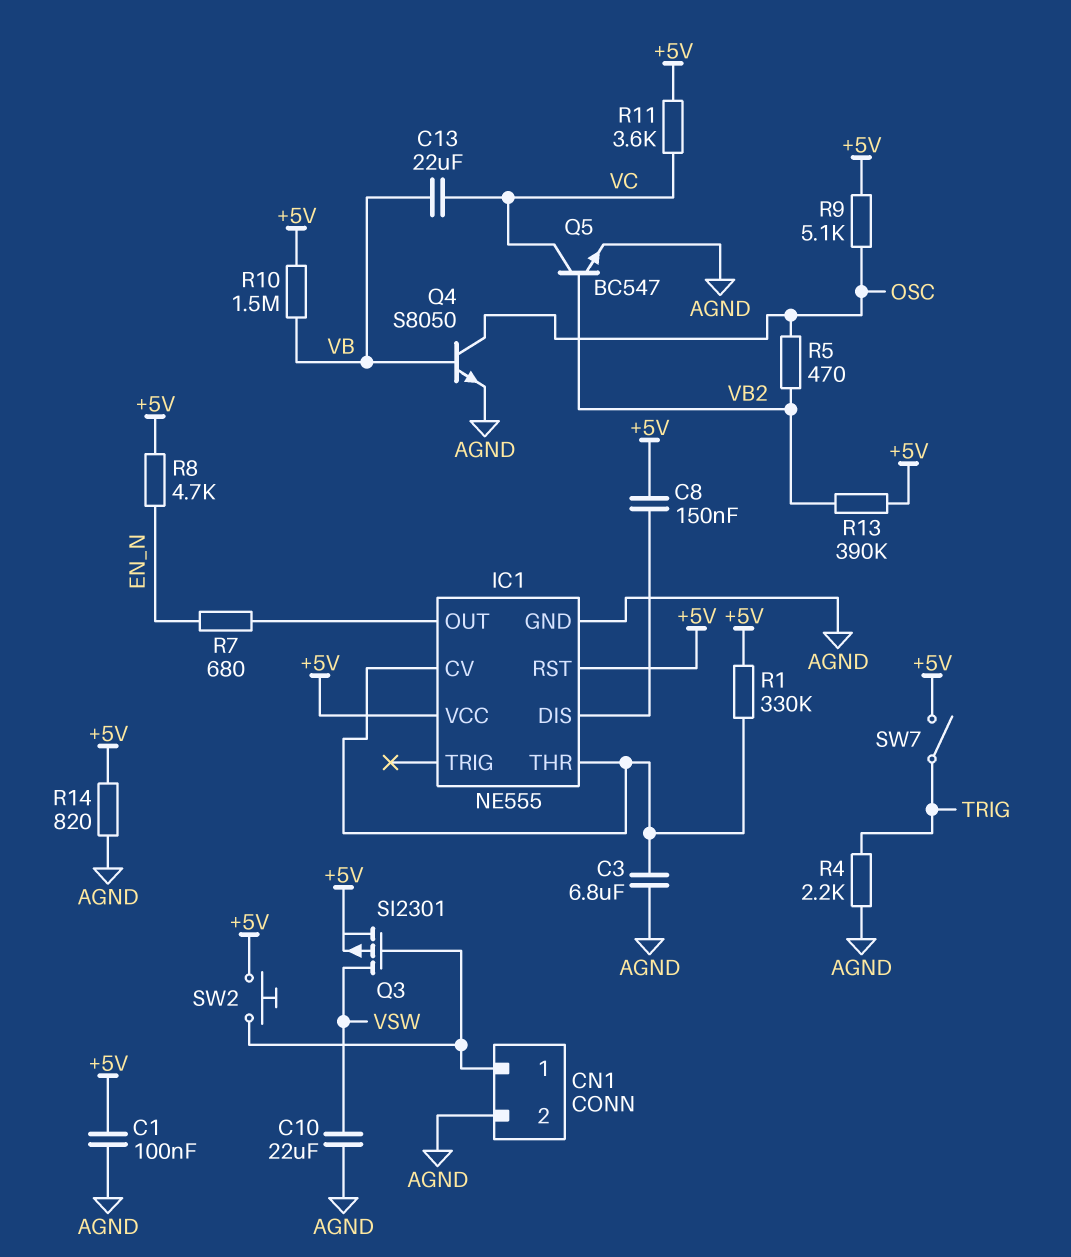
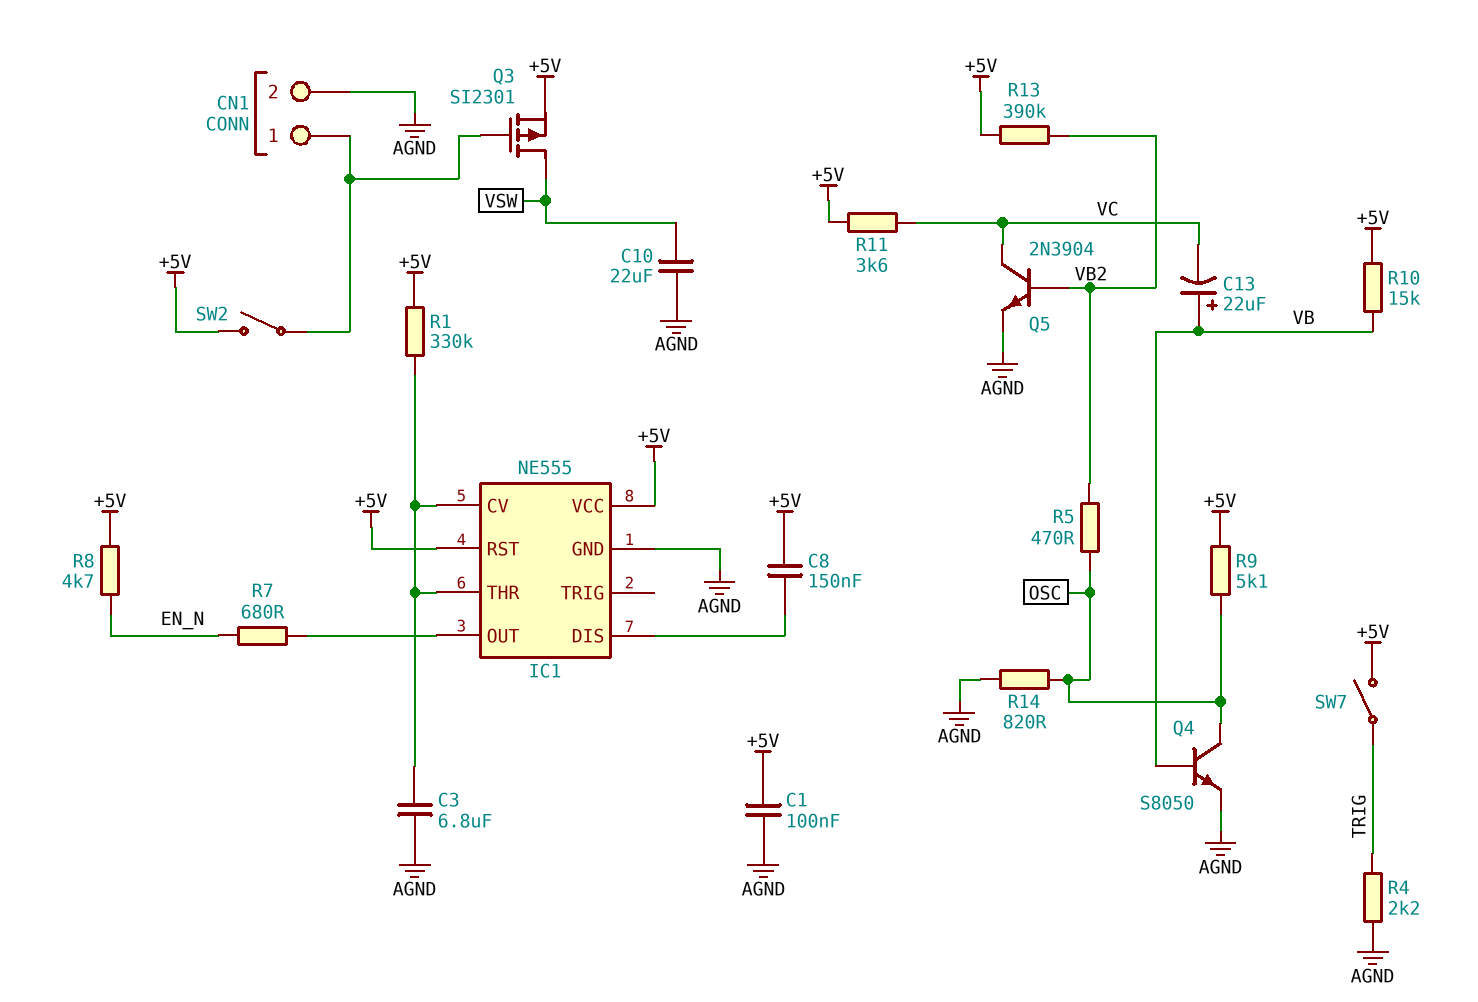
C13: 22uF (VB, VC) -> 22uF (plus VB, minus VC)
Q5: NPN BC547 (B VB2, C VC, E AGND) -> NPN 2N3904 (B VB2, C VC, E AGND)
R10: 1.5M (+5V, VB) -> 15k (+5V, VB)
R14: 820 (+5V, AGND) -> 820 (AGND, OSC)
SW2: button (+5V, CN1/1) -> switch (+5V, CN1/1)

